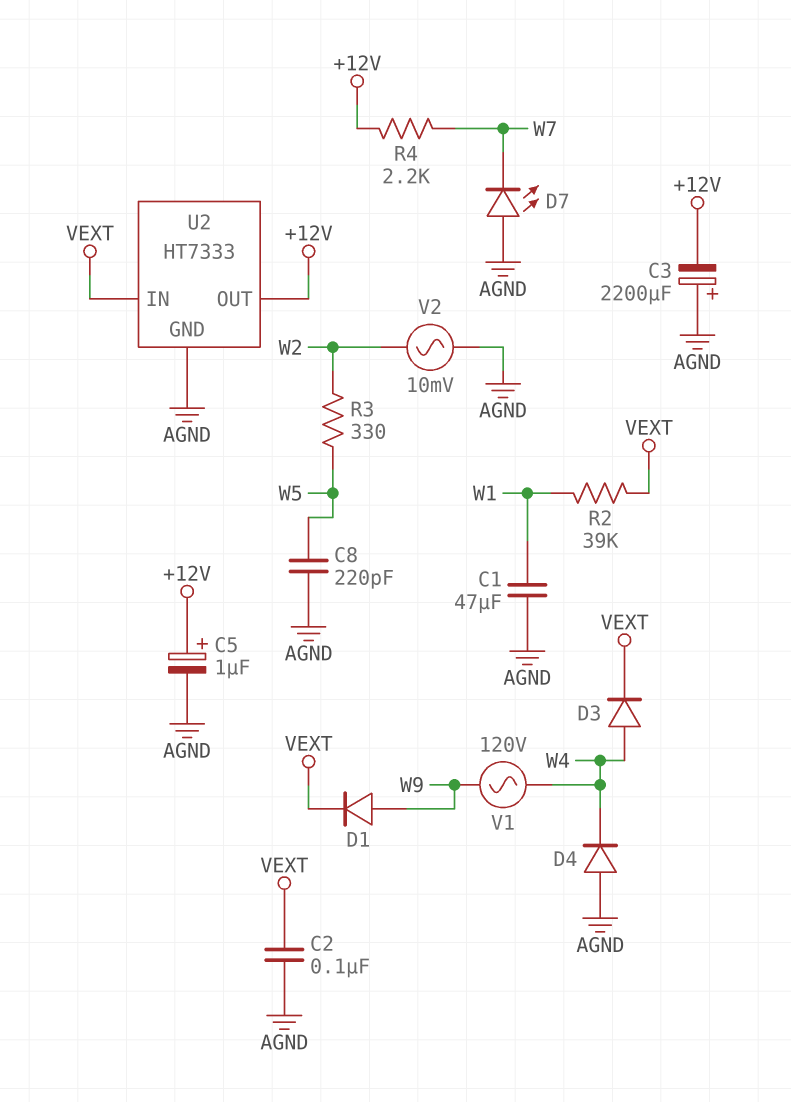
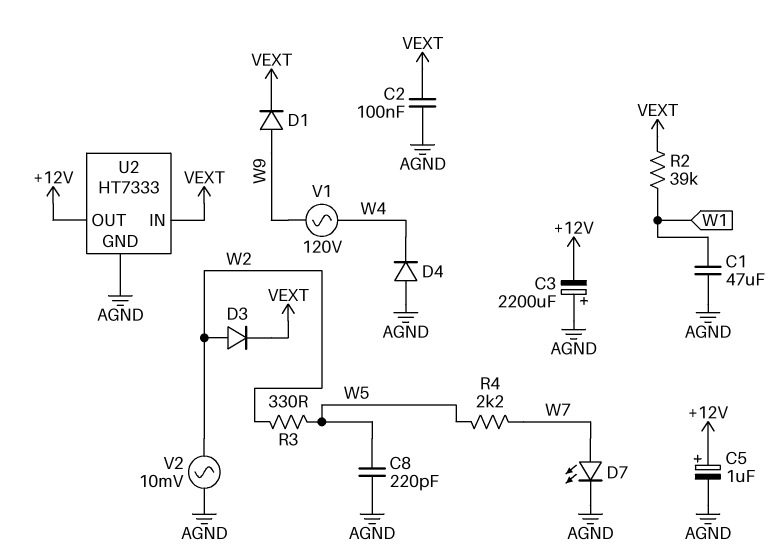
D3: diode (A W4, K VEXT) -> diode (A W2, K VEXT)
D7: LED (A AGND, K W7) -> LED (A W7, K AGND)
R4: 2.2k (+12V, W7) -> 2.2k (W5, W7)

